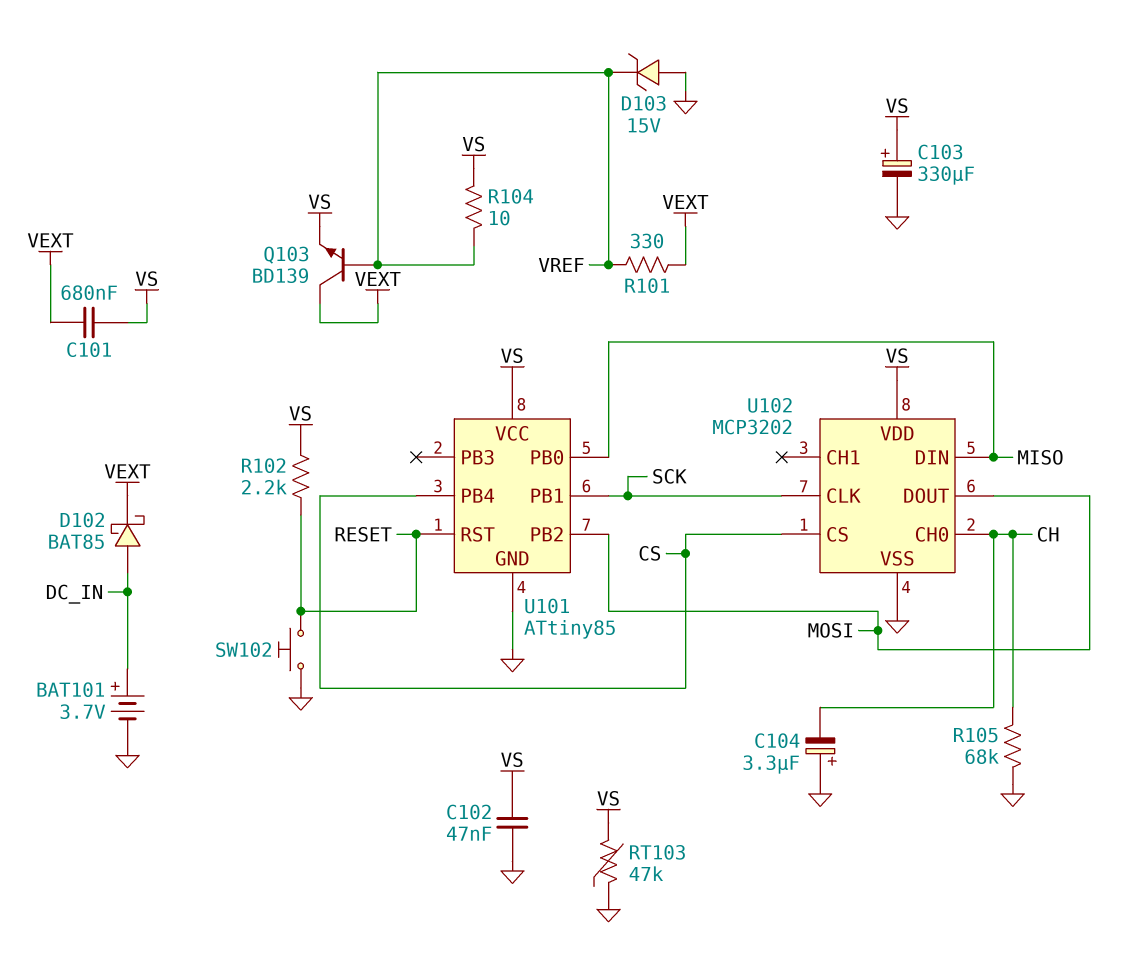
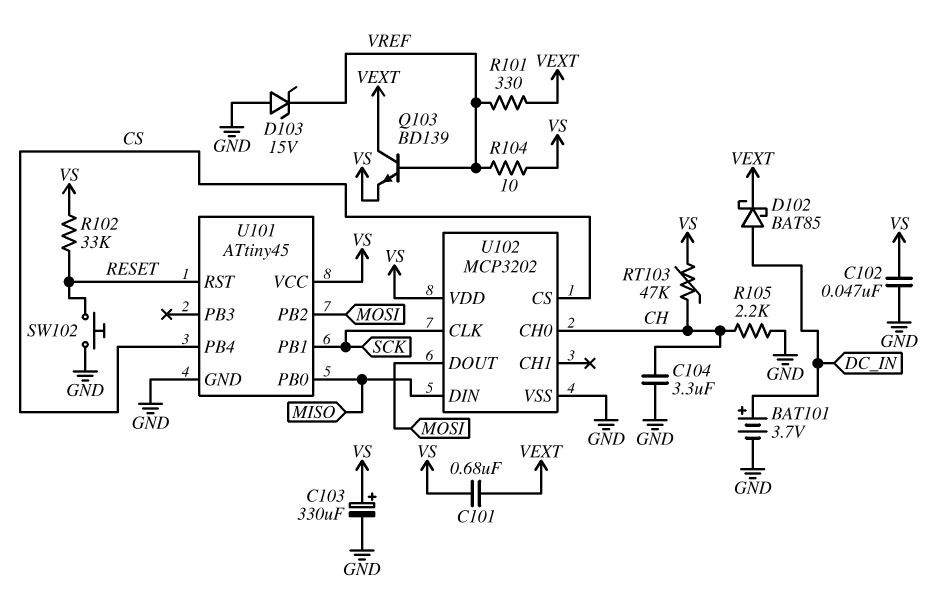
C104: 3.3uF (plus GND, minus CH) -> 3.3uF (CH, GND)
R102: 2.2k (RESET, VS) -> 33k (RESET, VS)
R105: 68k (CH, GND) -> 2.2k (CH, GND)
RT103: 47k (GND, VS) -> 47k (CH, VS)
U101: ATtiny85 -> ATtiny45

